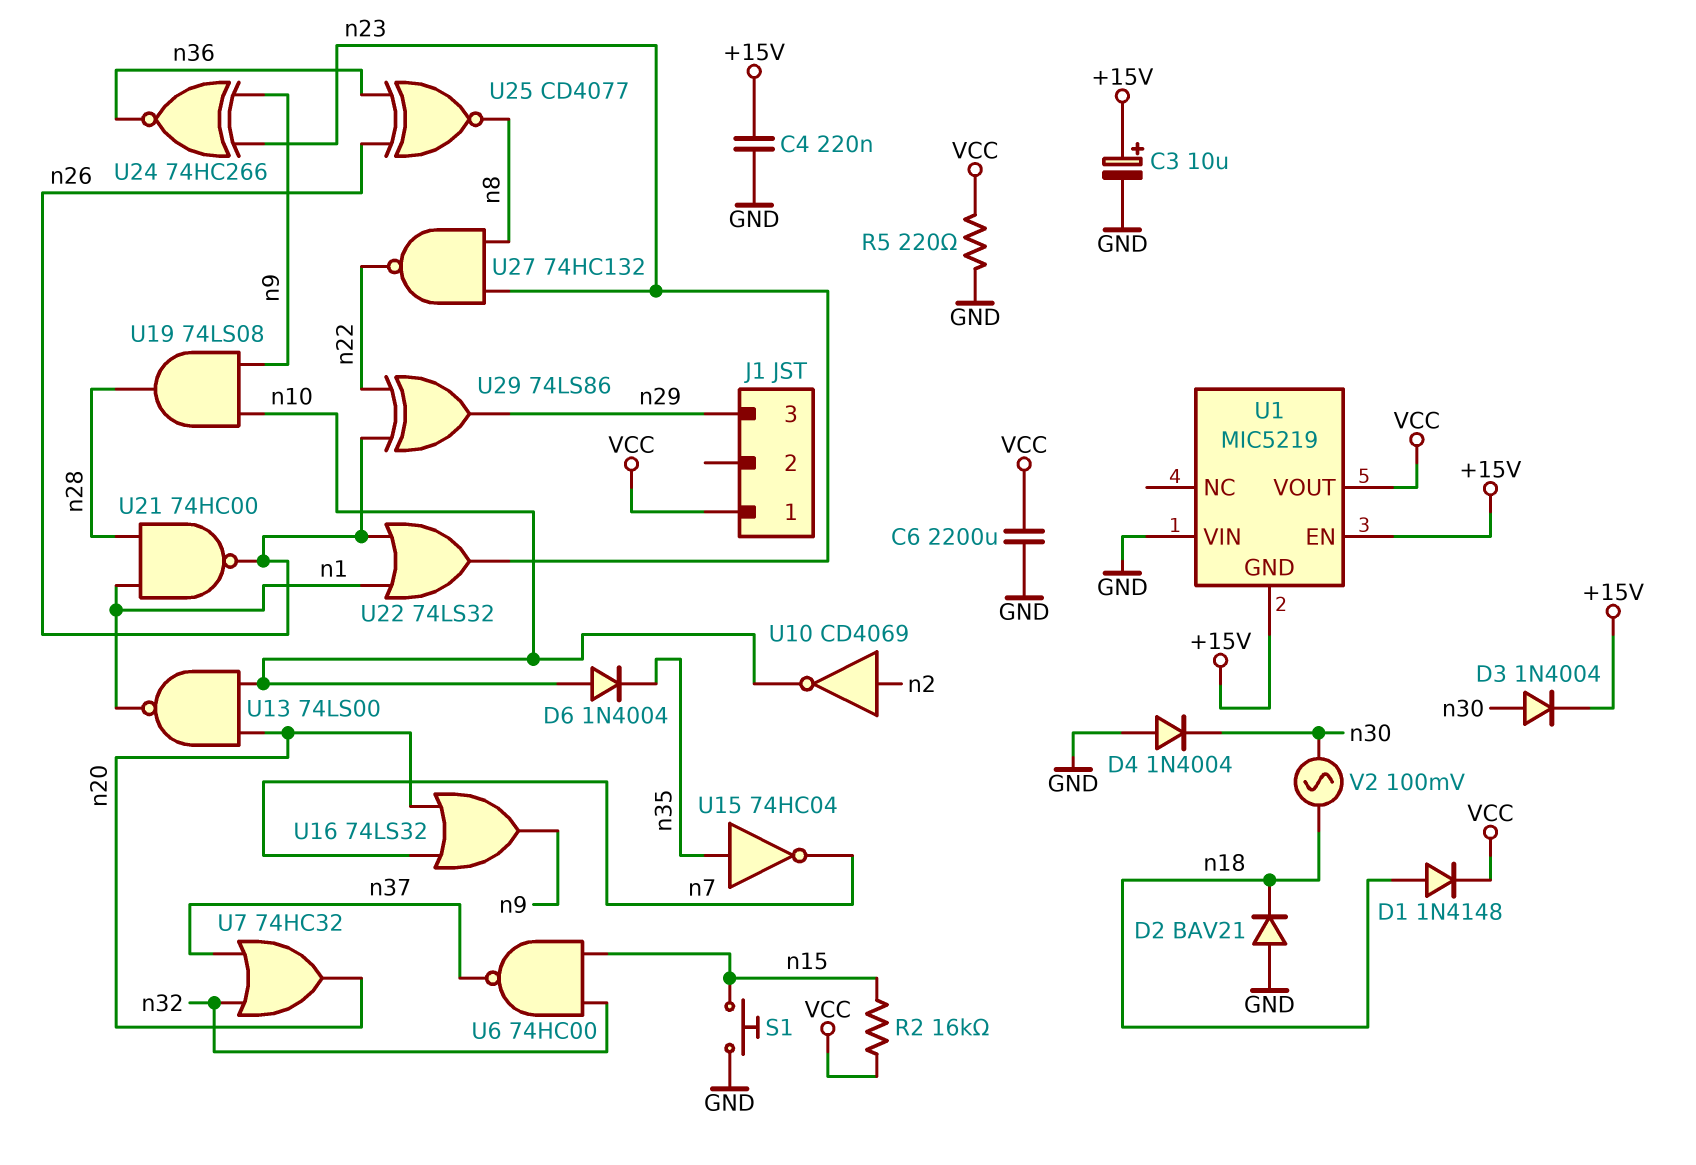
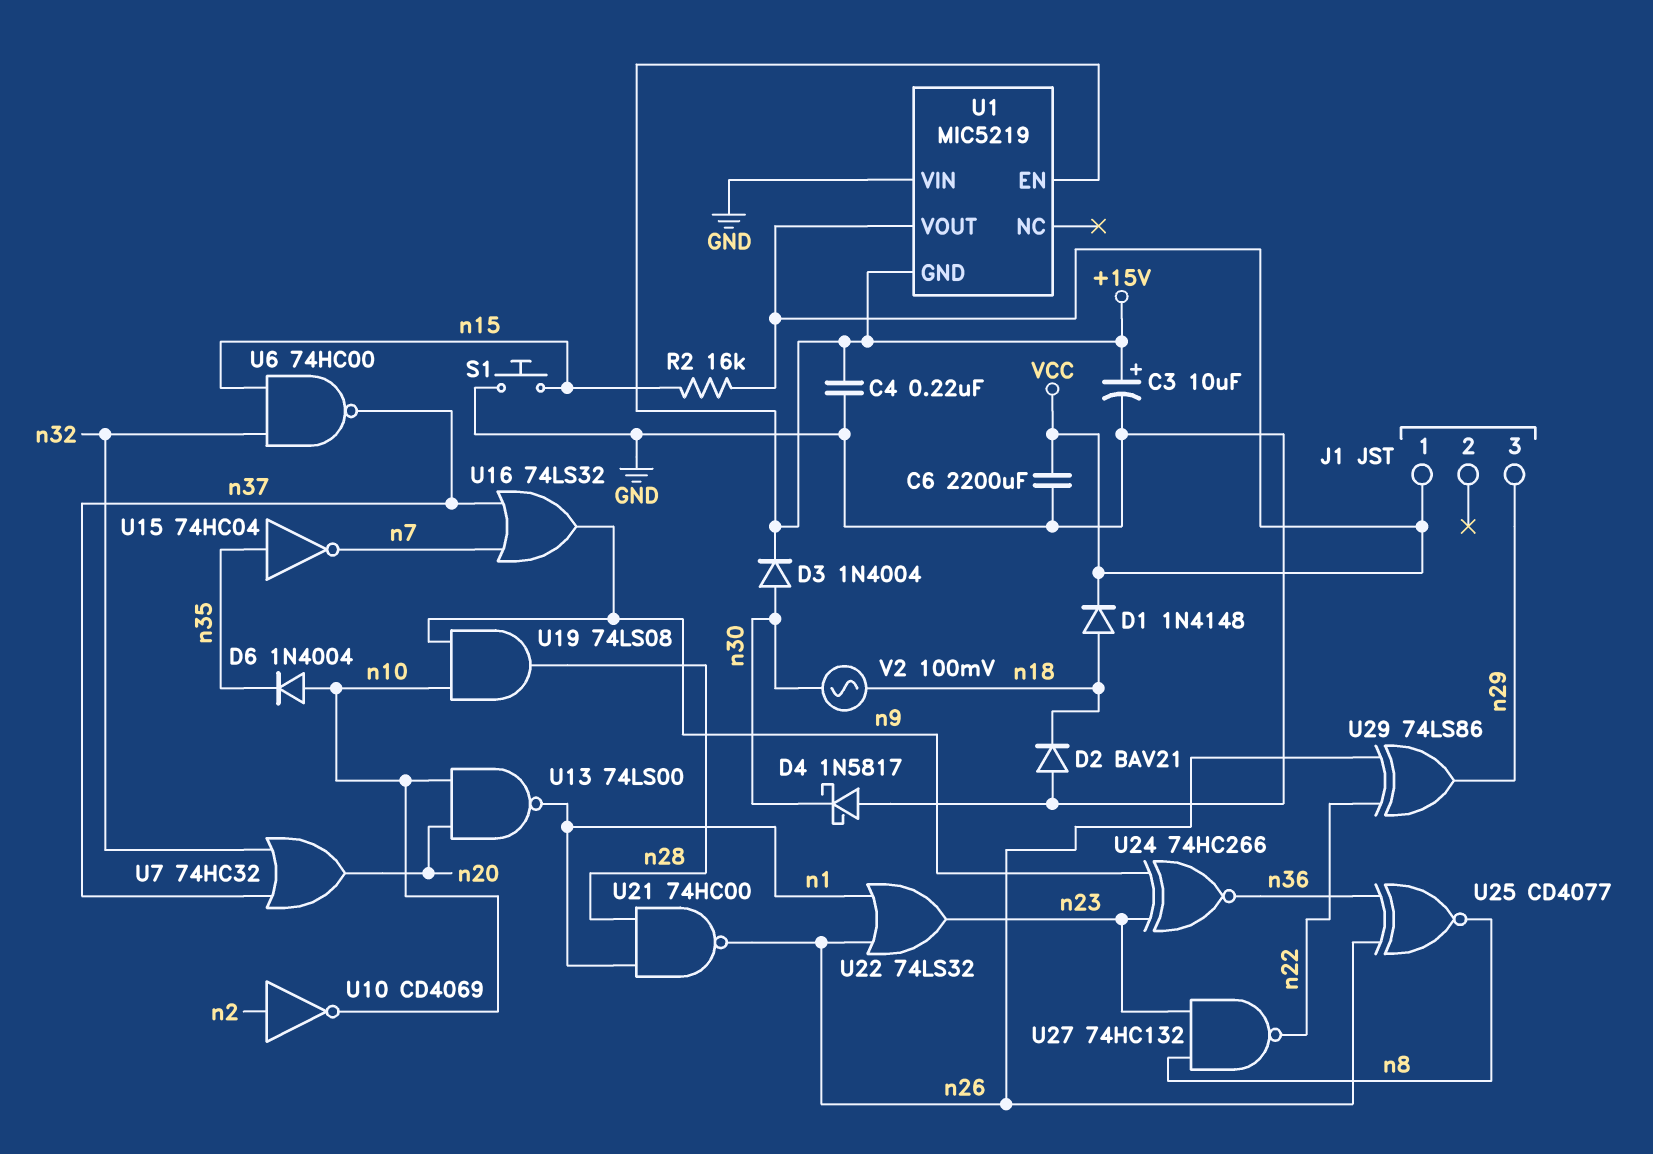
D4: diode 1N4004 (A GND, K n30) -> schottky 1N5817 (A GND, K n30)
R5: 220 (GND, VCC) -> none
U16: OR 74LS32 (in n7, in n20, out n9) -> OR 74LS32 (in n7, in n37, out n9)

